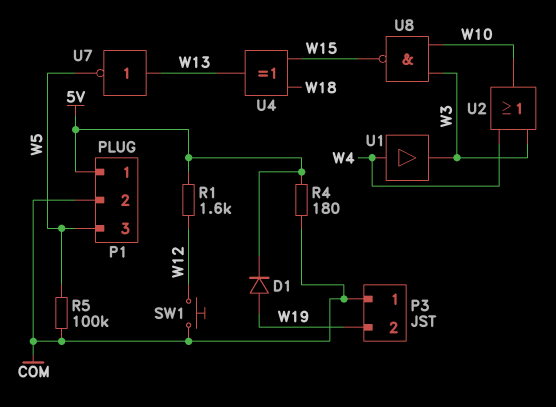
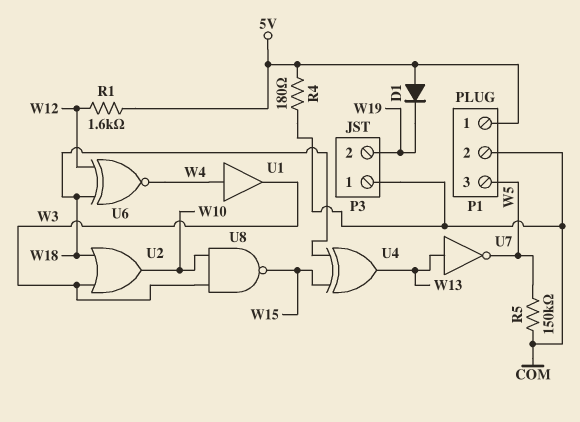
D1: diode (A W19, K 5V) -> diode (A 5V, K W19)
R5: 100k (COM, W5) -> 150k (COM, W5)
SW1: button (COM, W12) -> none
U2: OR (in W3, in W4, out W10) -> OR (in W3, in W18, out W10)
U6: none -> XNOR (in W12, in W18, out W4)

